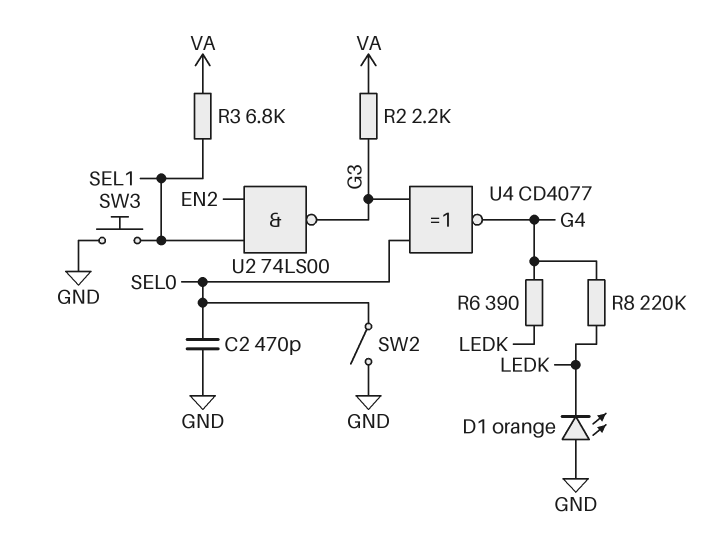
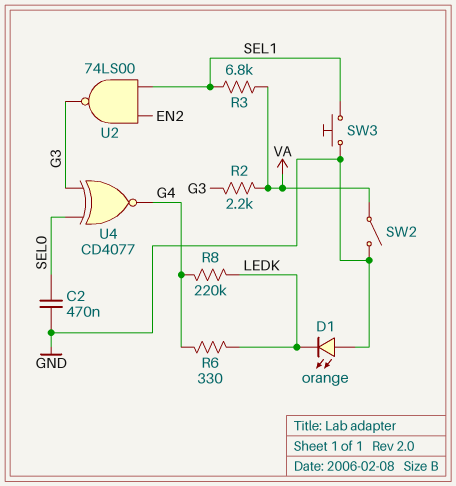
C2: 470pF (GND, SEL0) -> 470nF (GND, SEL0)
R6: 390 (G4, LEDK) -> 330 (G4, LEDK)
SW2: switch (GND, SEL0) -> switch (GND, VA)

